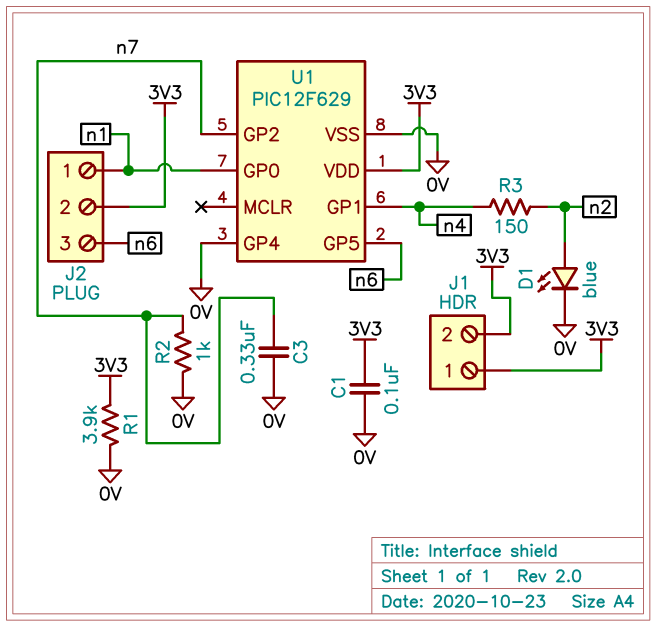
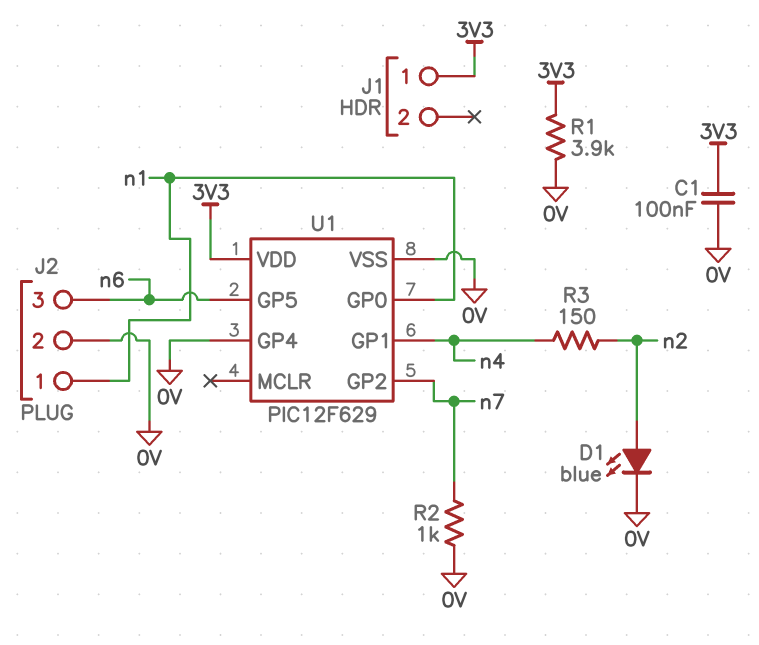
C3: 330nF (0V, n7) -> none
J1 pin 2: 3V3 -> none
J2 pin 2: 3V3 -> 0V

